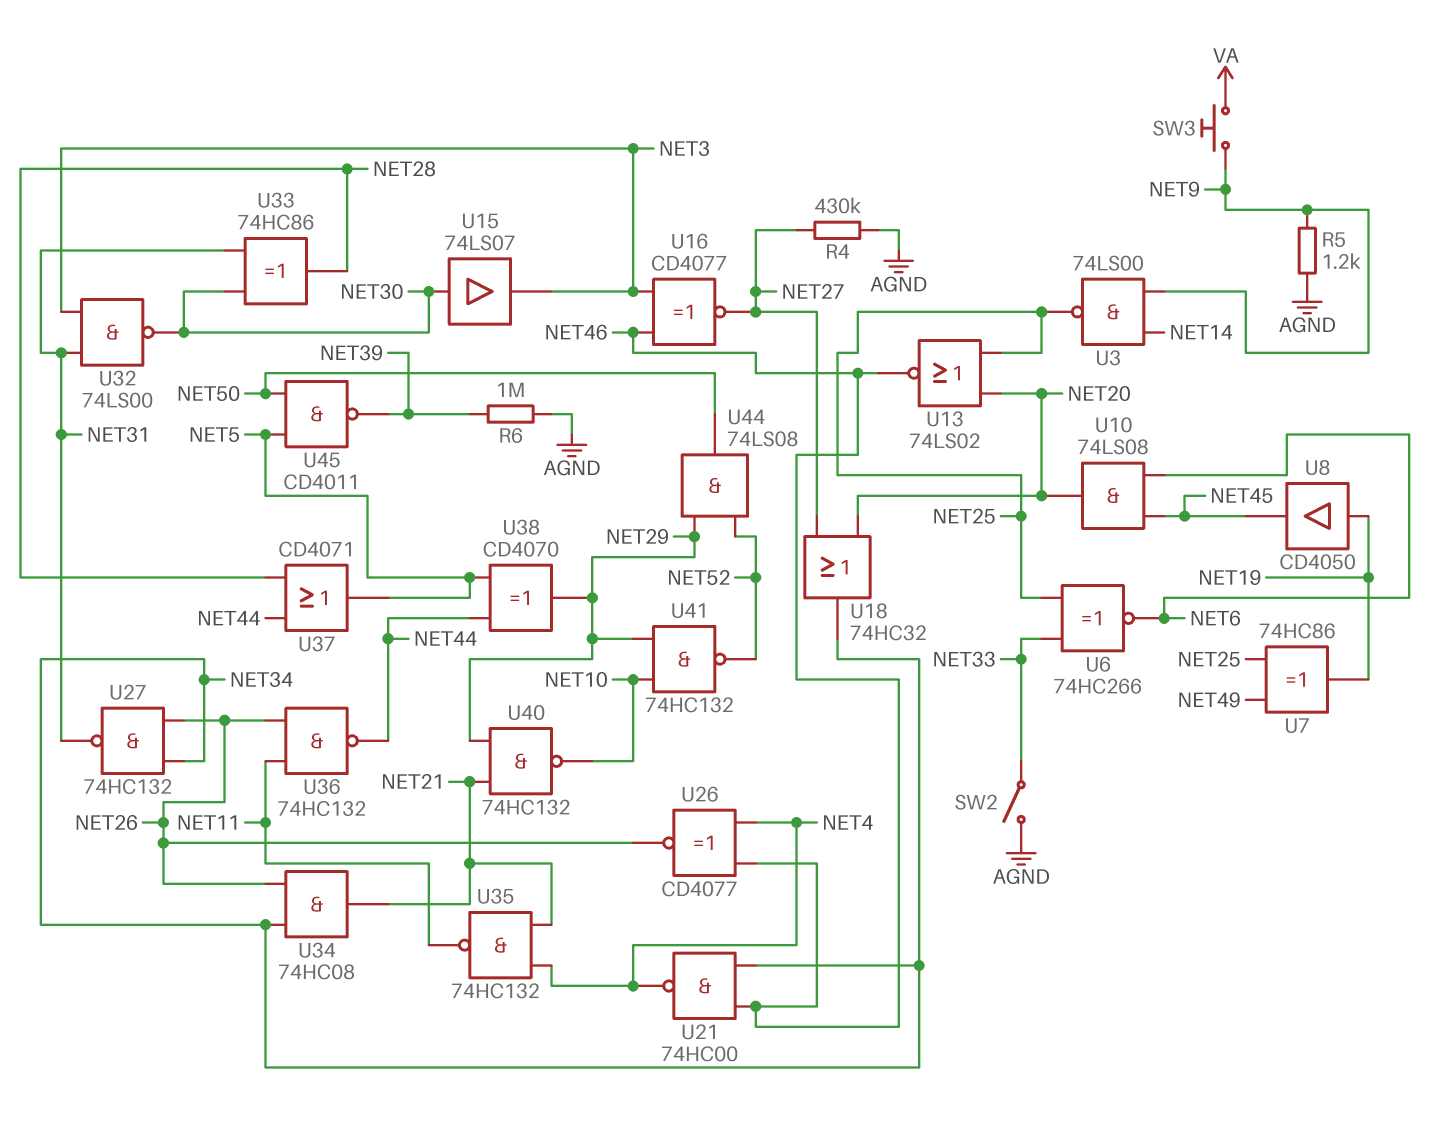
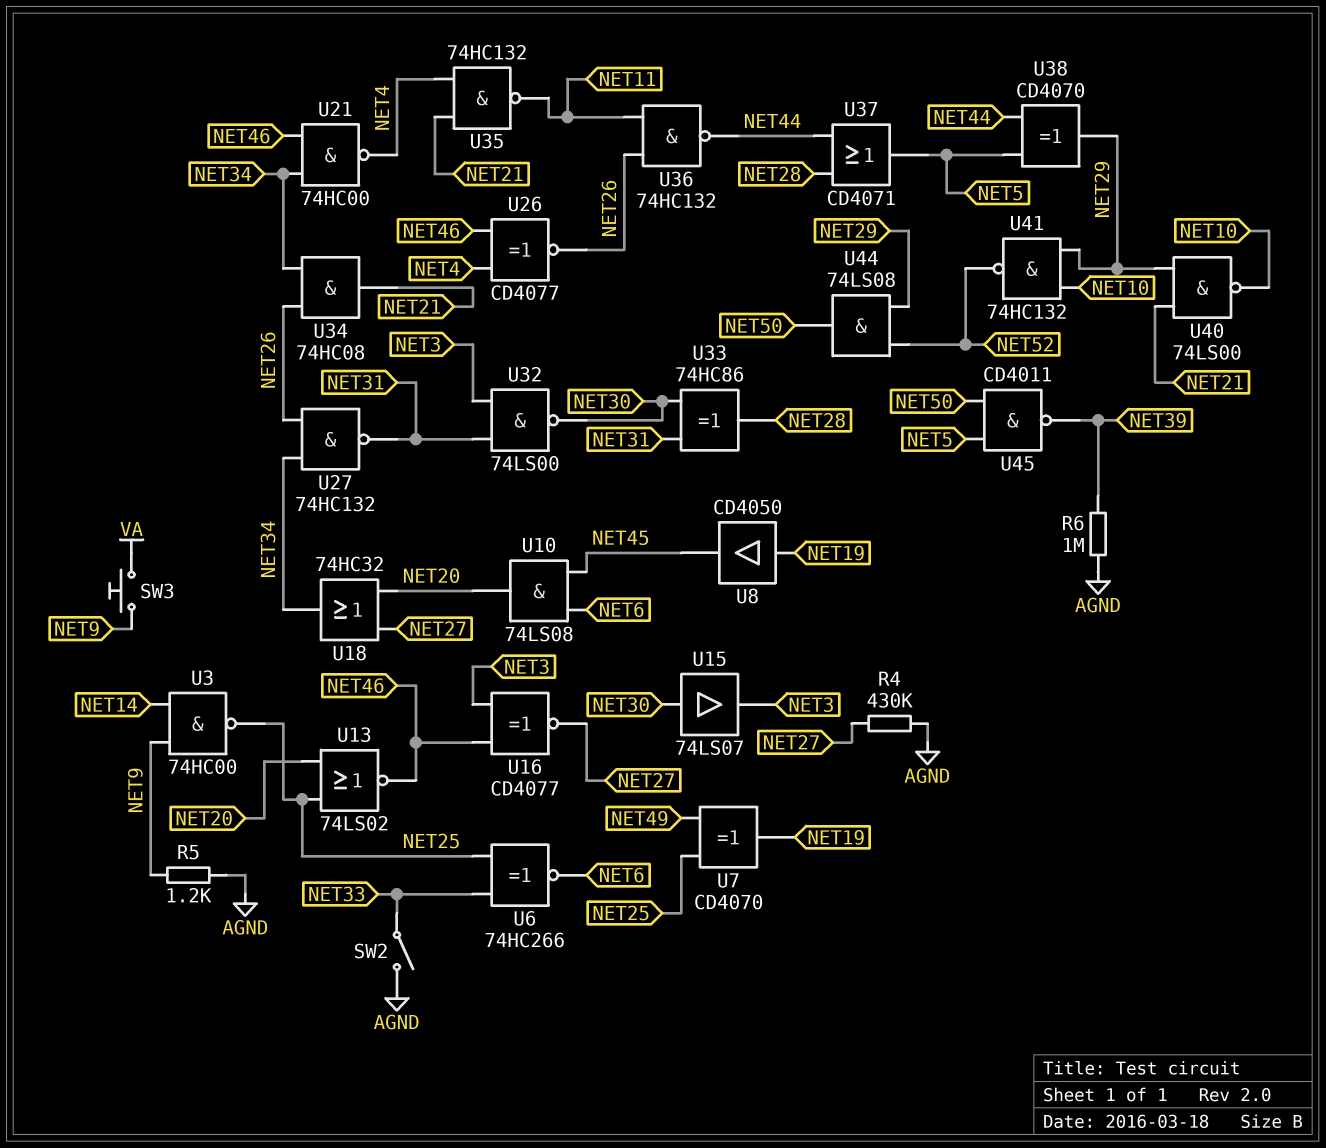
U3: NAND 74LS00 (in NET9, in NET14, out NET25) -> NAND 74HC00 (in NET9, in NET14, out NET25)
U7: XOR 74HC86 (in NET25, in NET49, out NET19) -> XOR CD4070 (in NET25, in NET49, out NET19)
U40: NAND 74HC132 (in NET21, in NET29, out NET10) -> NAND 74LS00 (in NET21, in NET29, out NET10)

